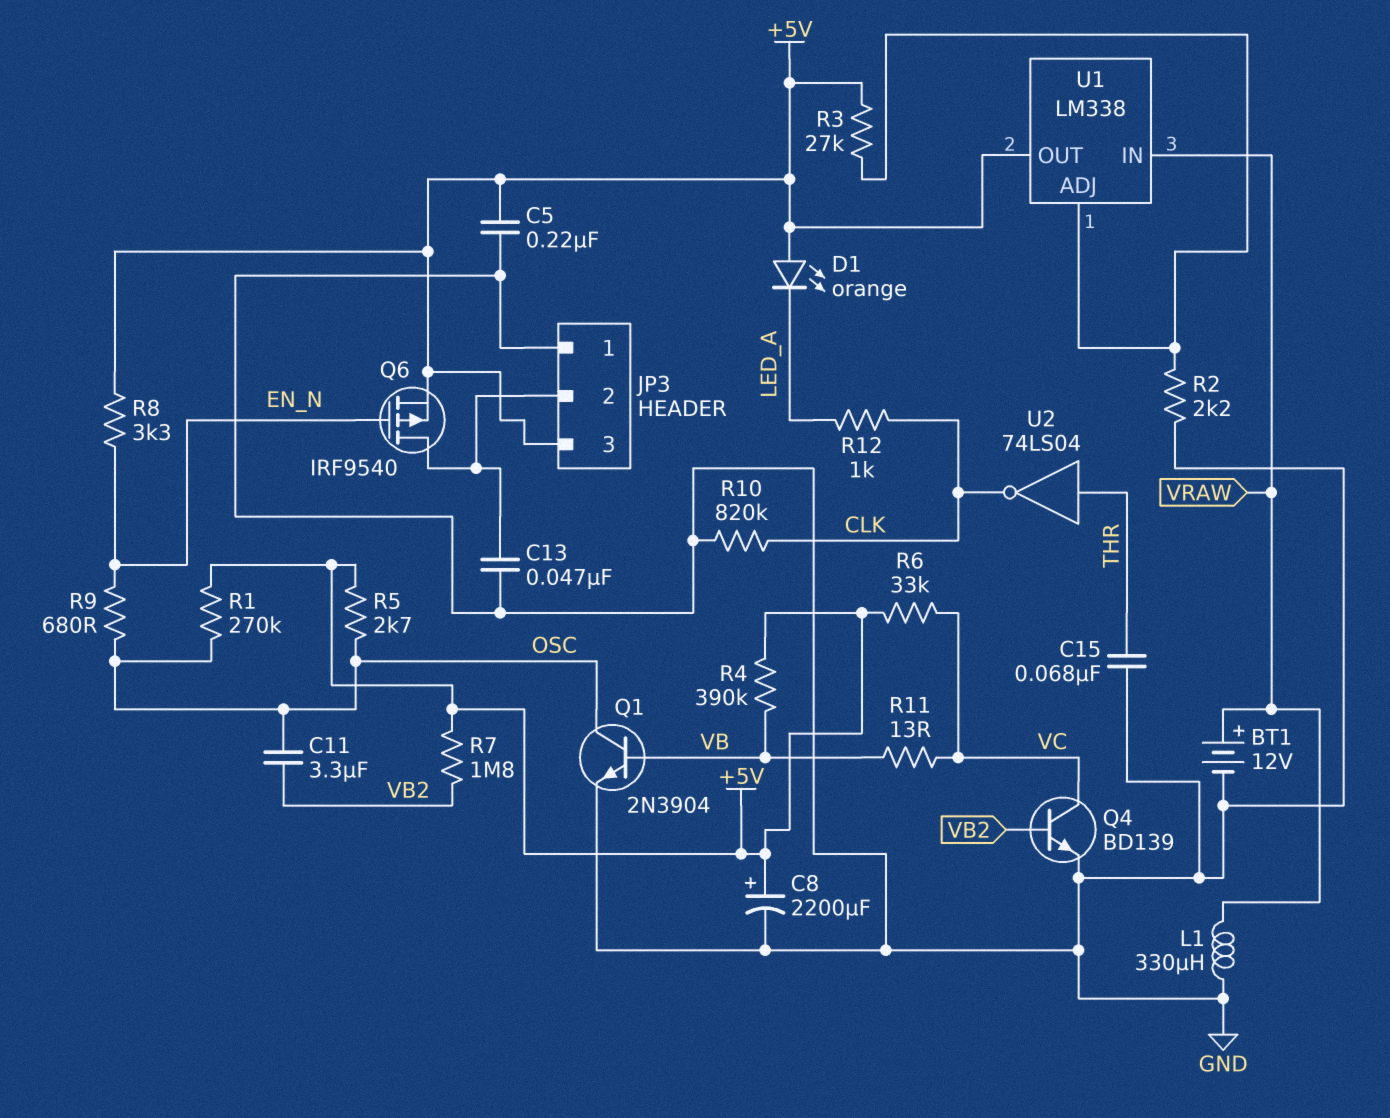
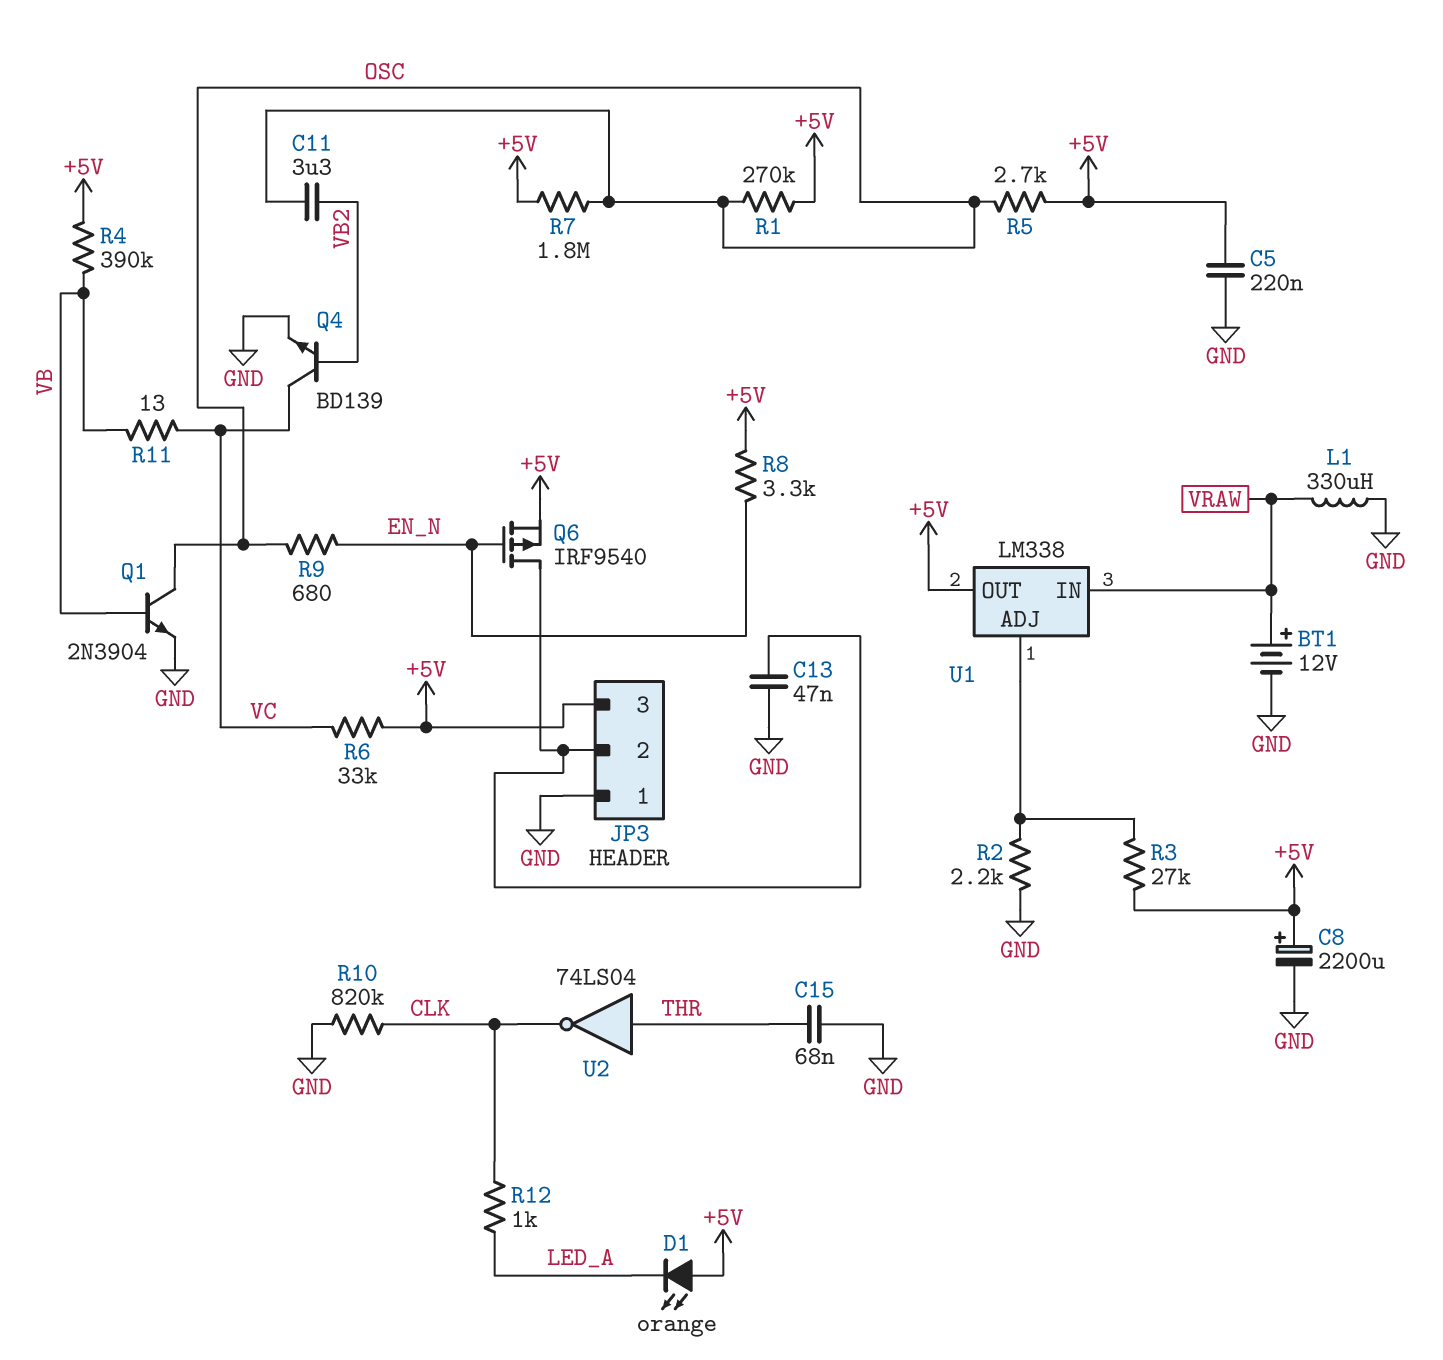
R7: 1.8M (+5V, VB2) -> 1.8M (+5V, OSC)

